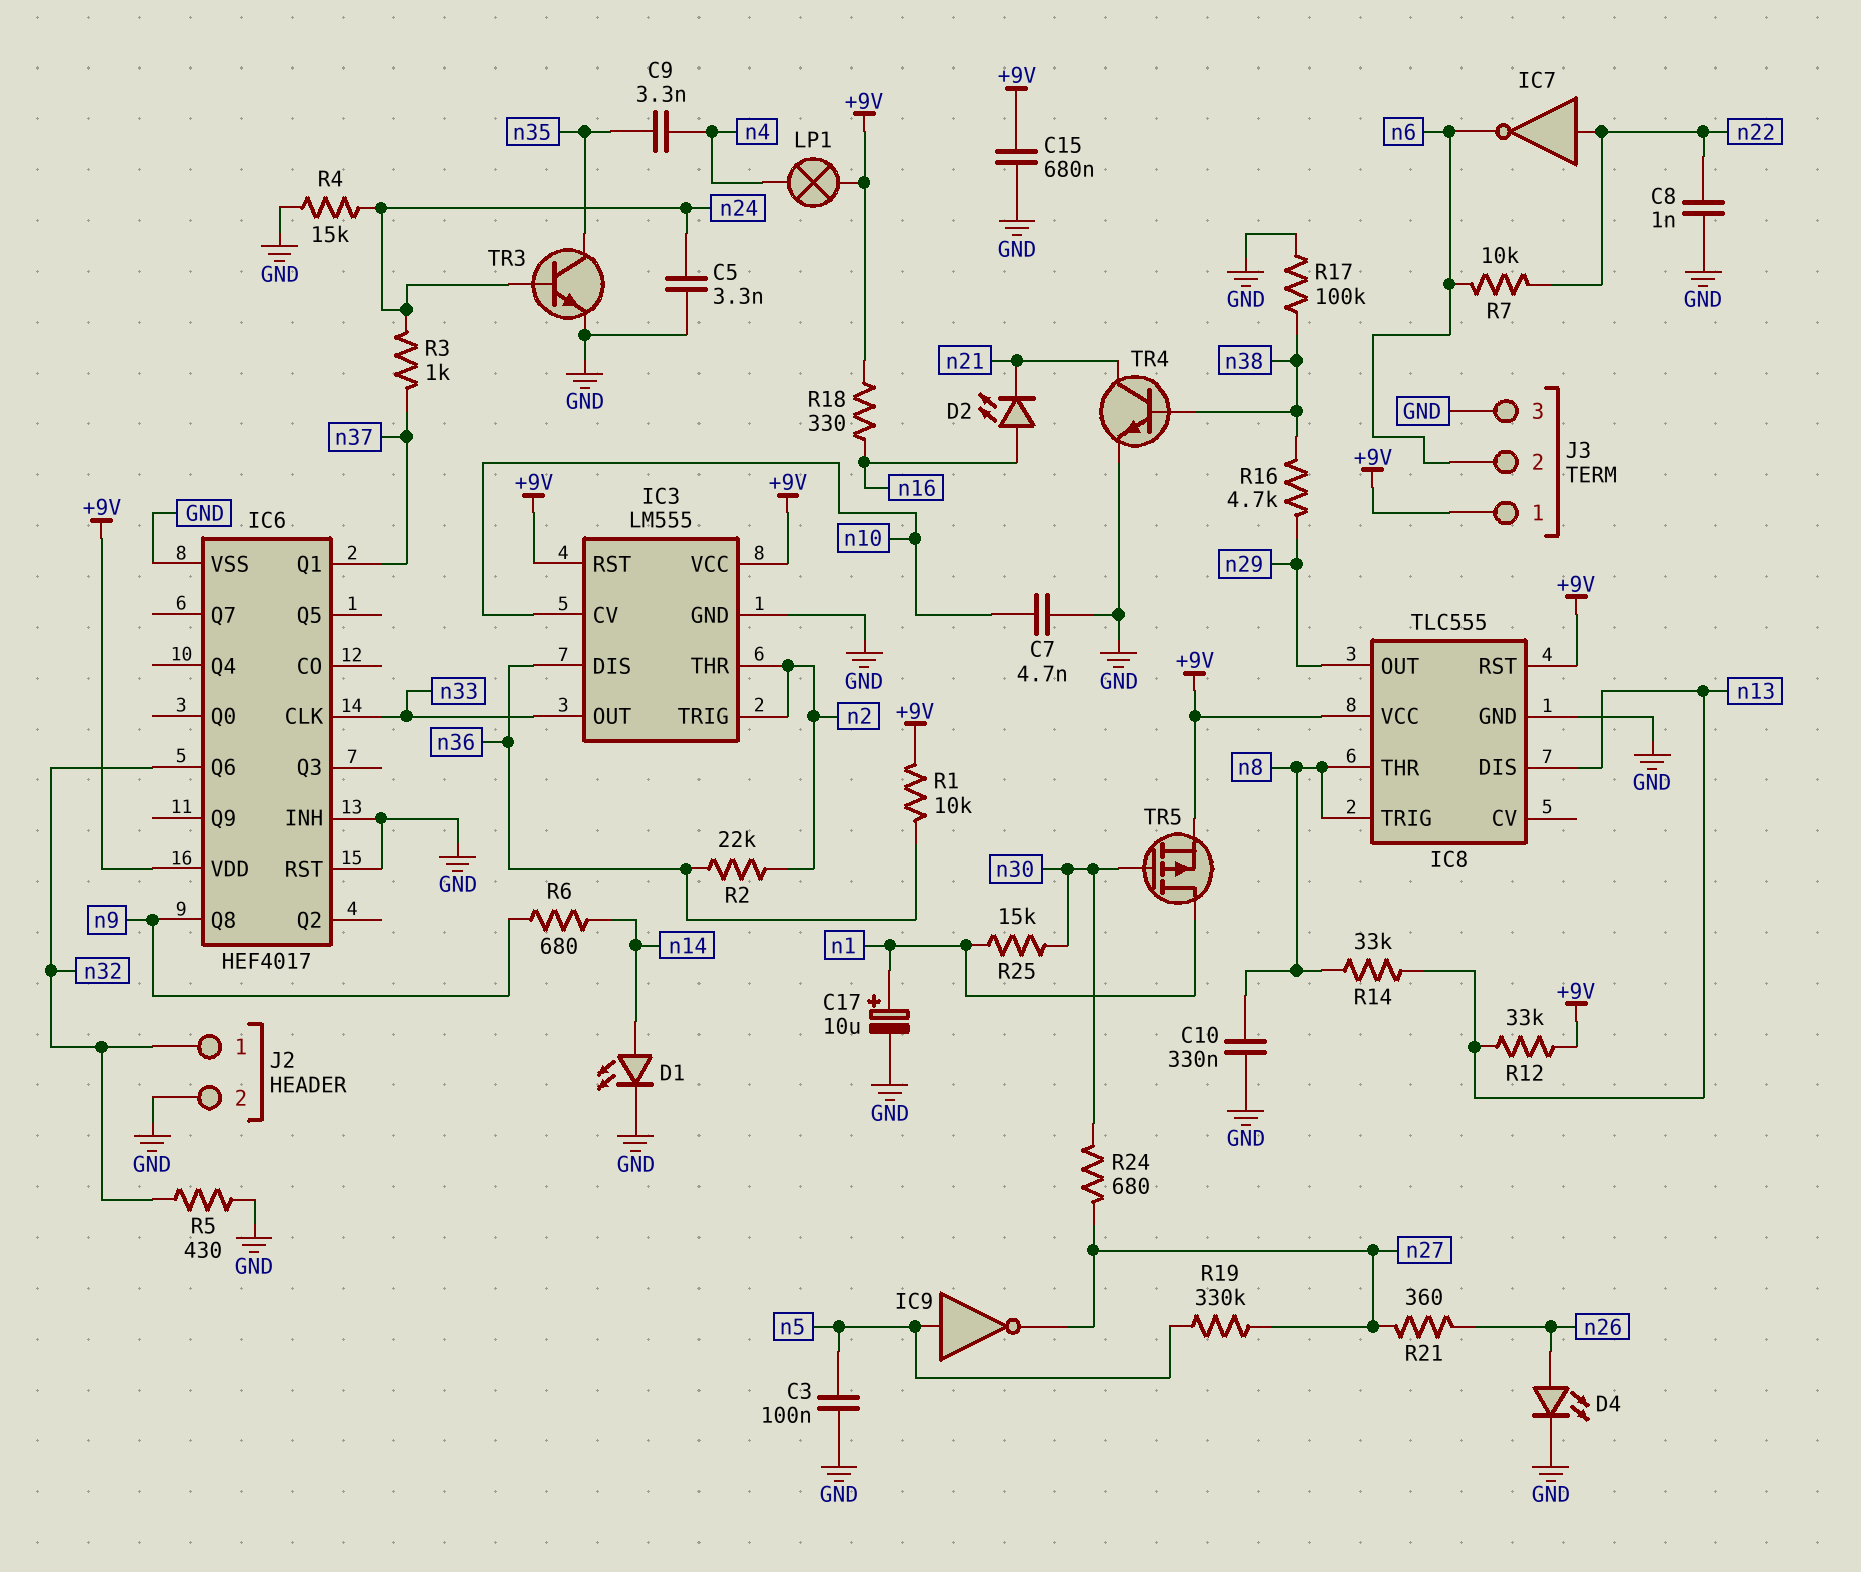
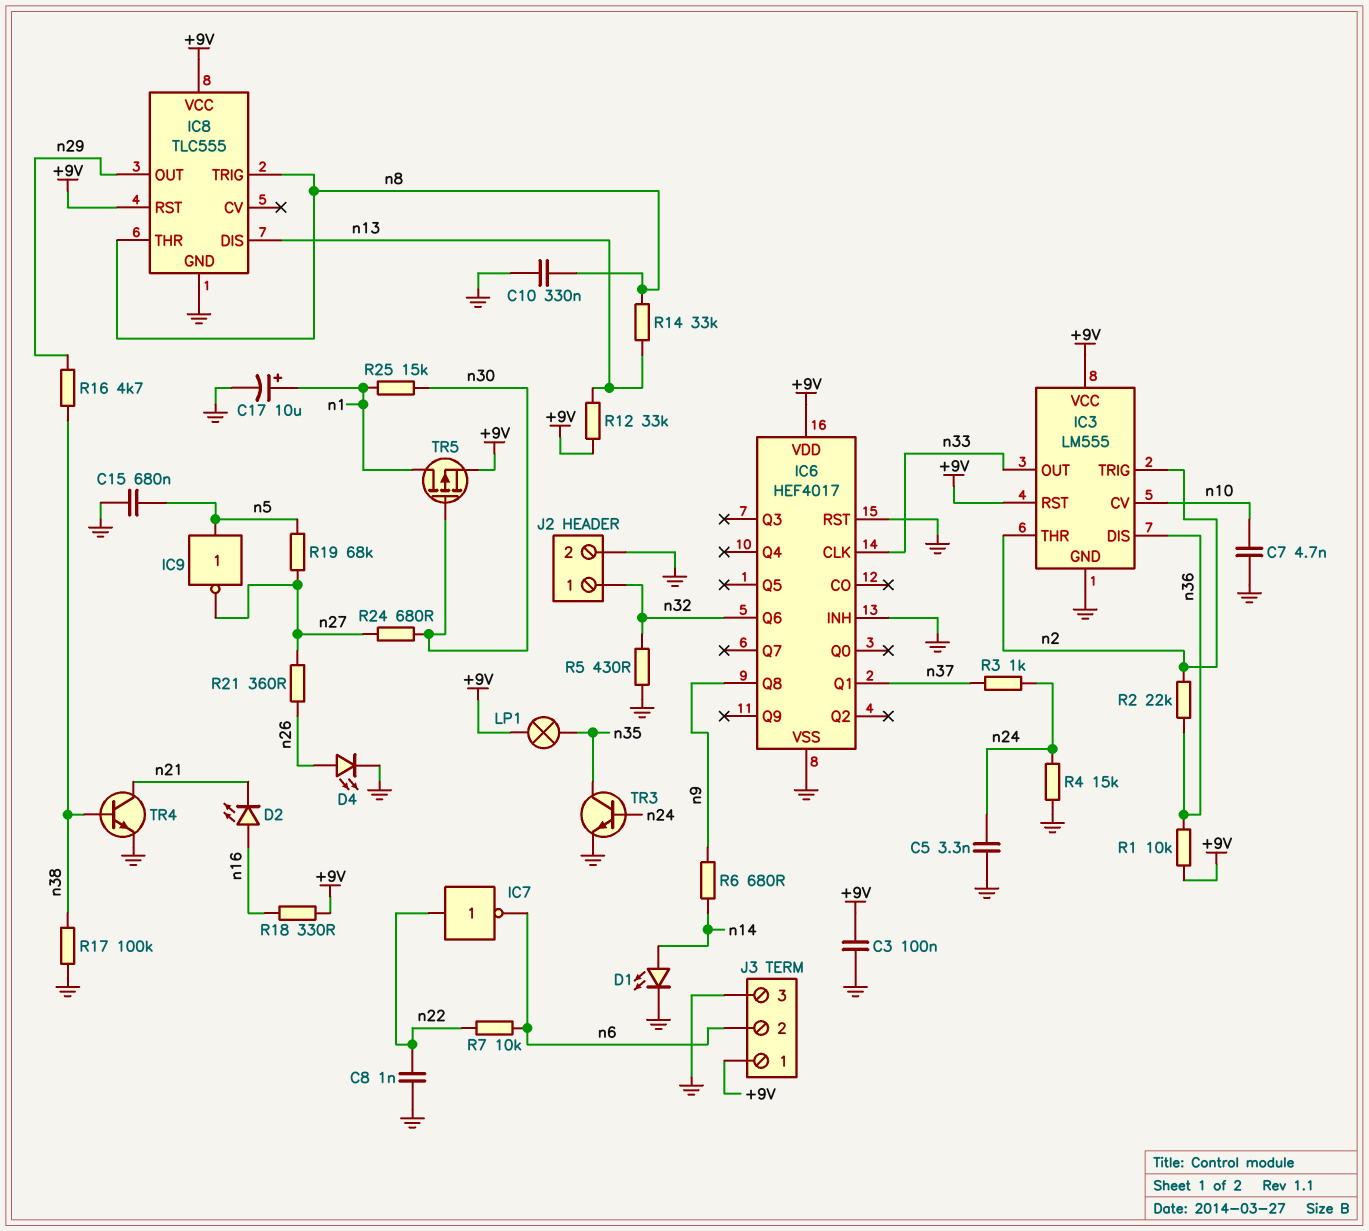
C3: 100nF (GND, n5) -> 100nF (+9V, GND)
C9: 3.3nF (n4, n35) -> none
C15: 680nF (+9V, GND) -> 680nF (GND, n5)
LP1: lamp (+9V, n4) -> lamp (+9V, n35)
R19: 330k (n5, n27) -> 68k (n5, n27)

